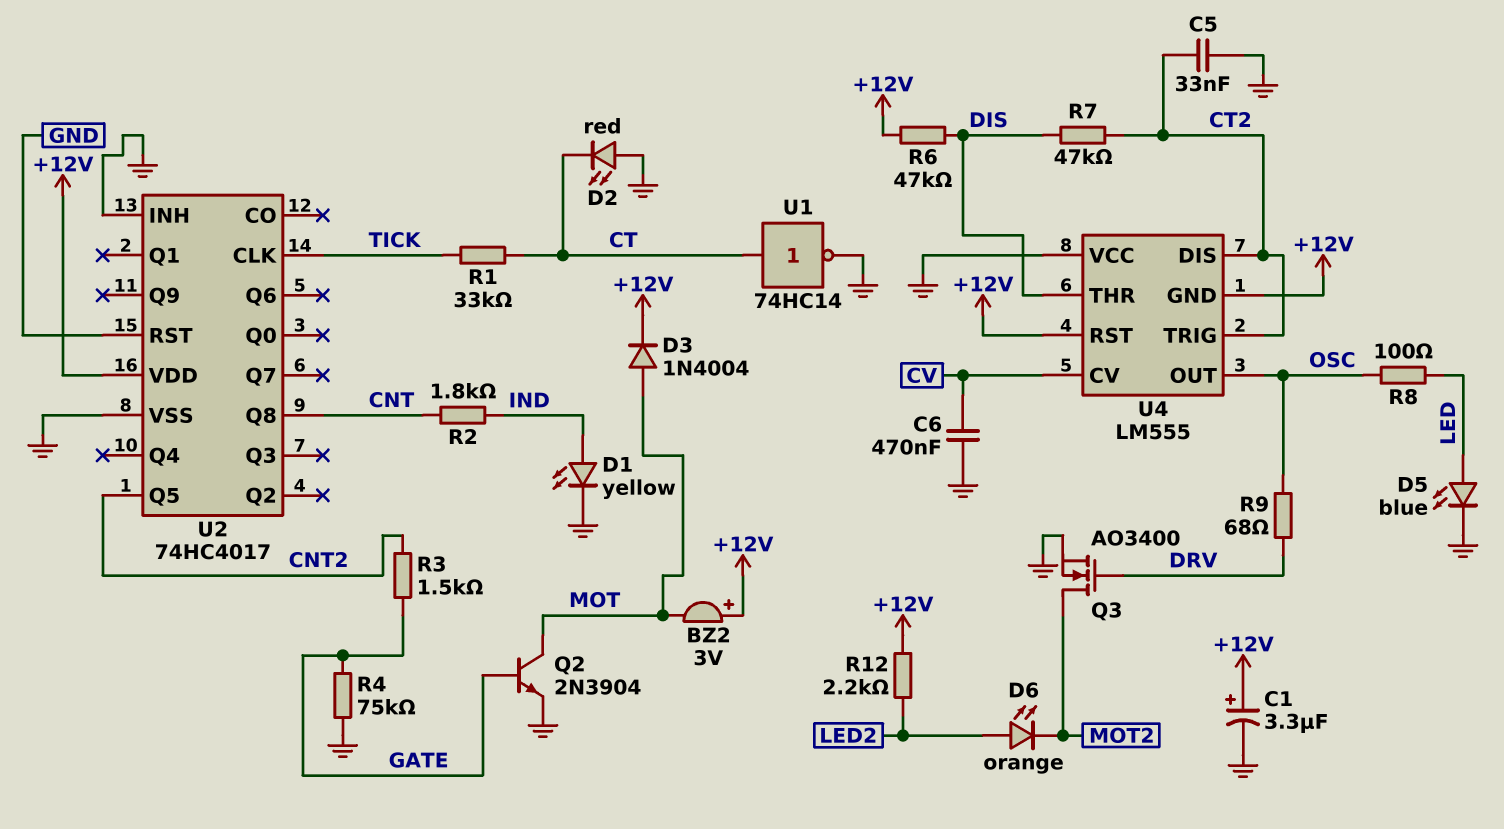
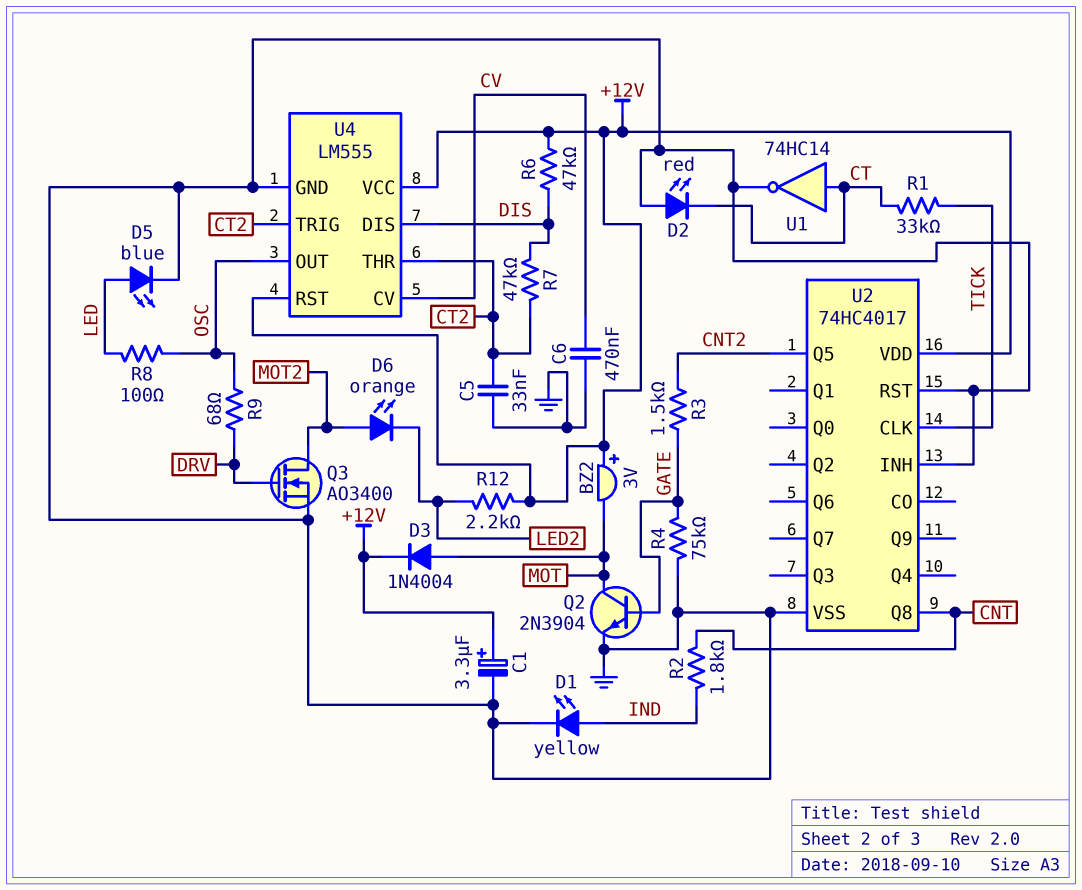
D6: LED orange (A LED2, K MOT2) -> LED orange (A MOT2, K LED2)
U4 pin DIS: CT2 -> DIS
U4 pin GND: +12V -> GND
U4 pin THR: DIS -> CT2
U4 pin VCC: GND -> +12V

